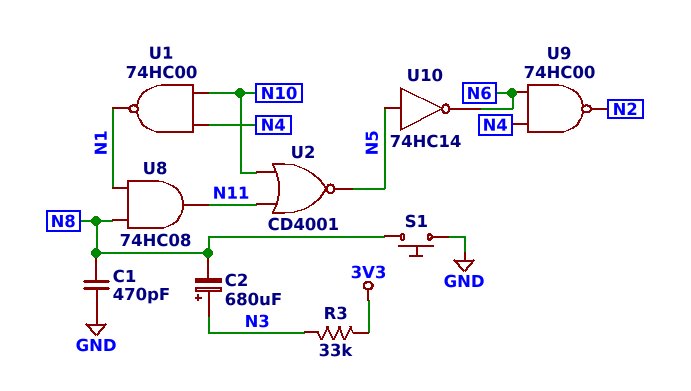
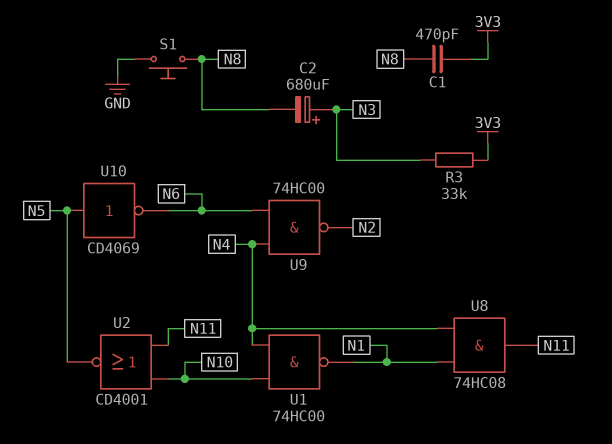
C1: 470pF (GND, N8) -> 470pF (3V3, N8)
U8: AND 74HC08 (in N1, in N8, out N11) -> AND 74HC08 (in N1, in N4, out N11)
U10: NOT 74HC14 (in N5, out N6) -> NOT CD4069 (in N5, out N6)

